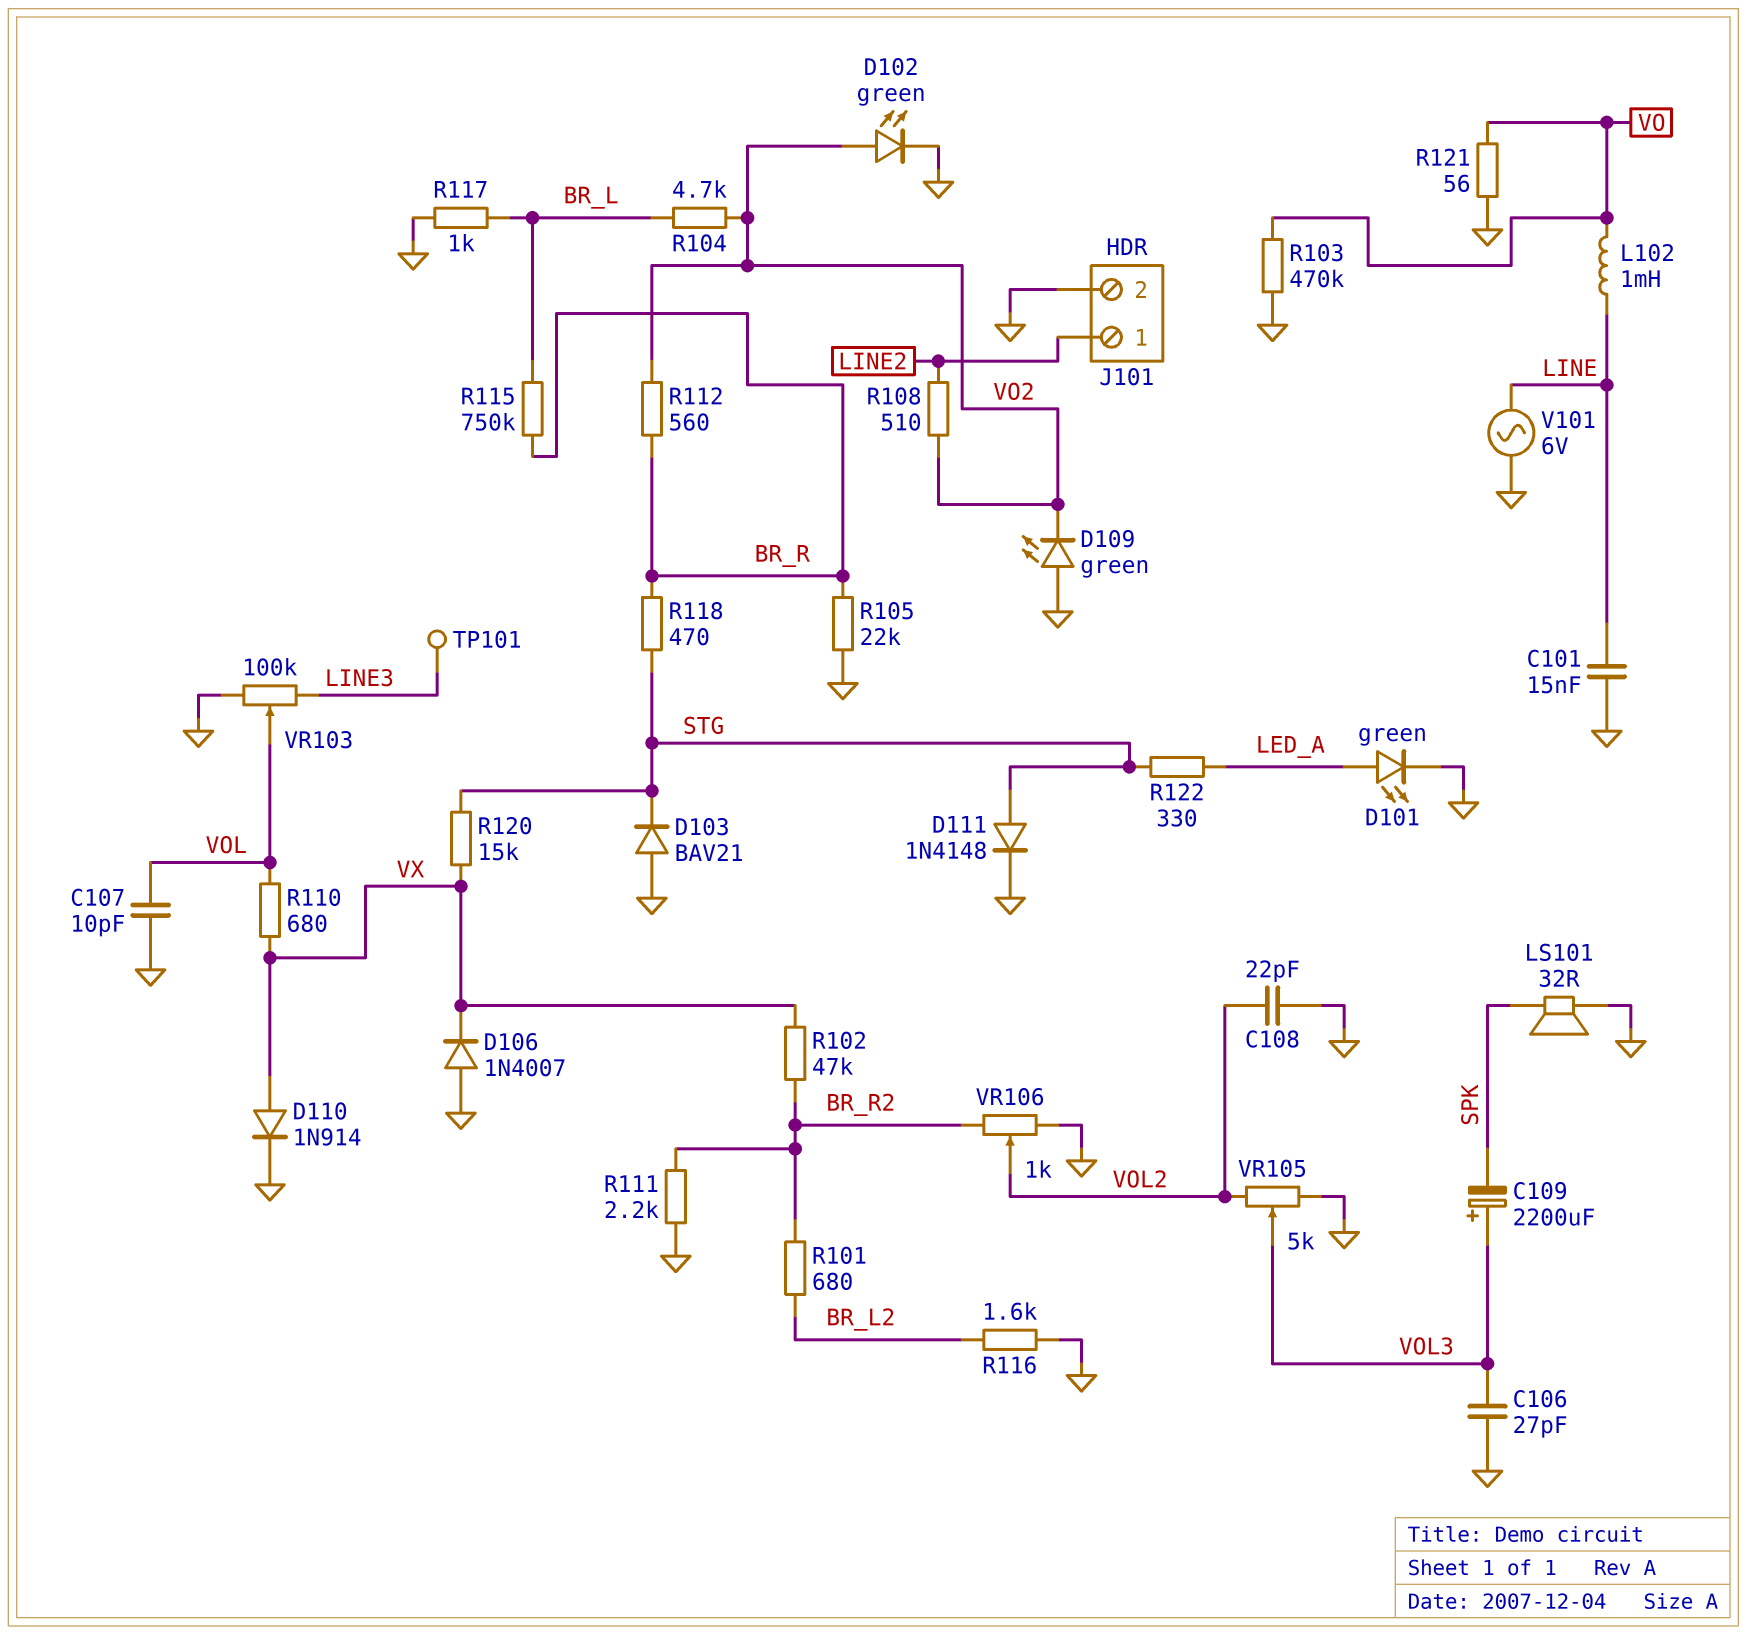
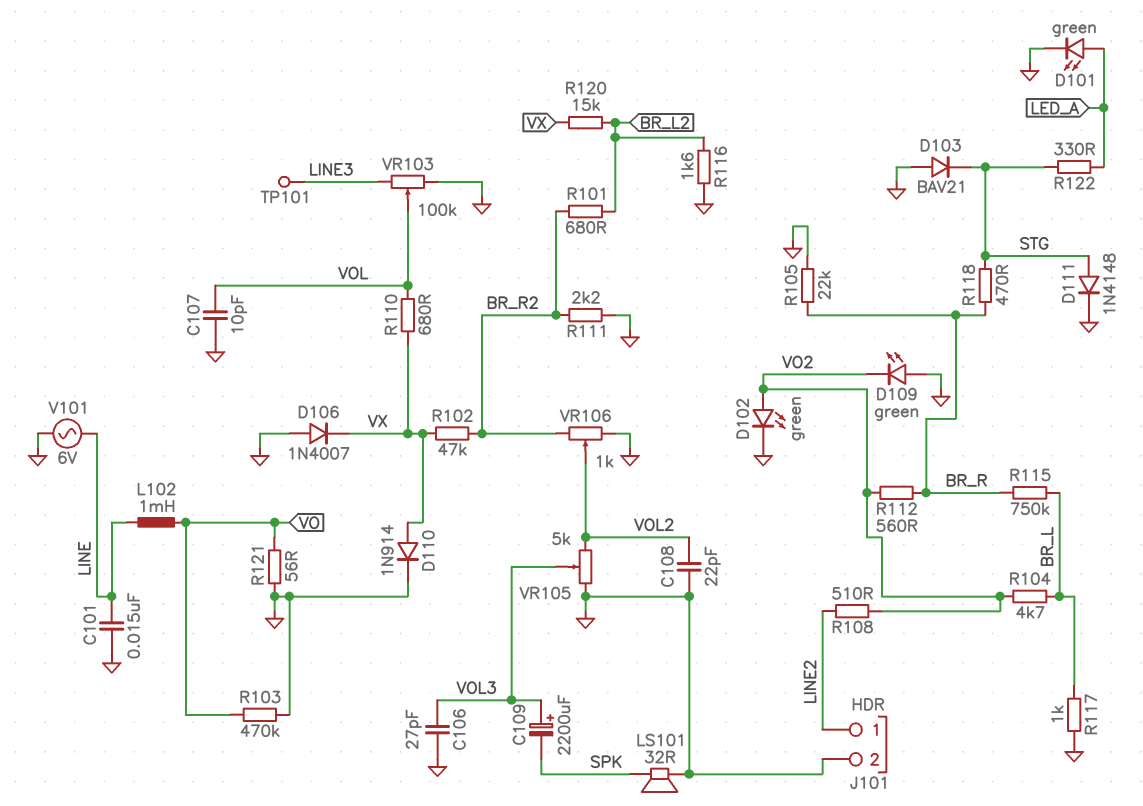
R120: 15k (STG, VX) -> 15k (BR_L2, VX)

